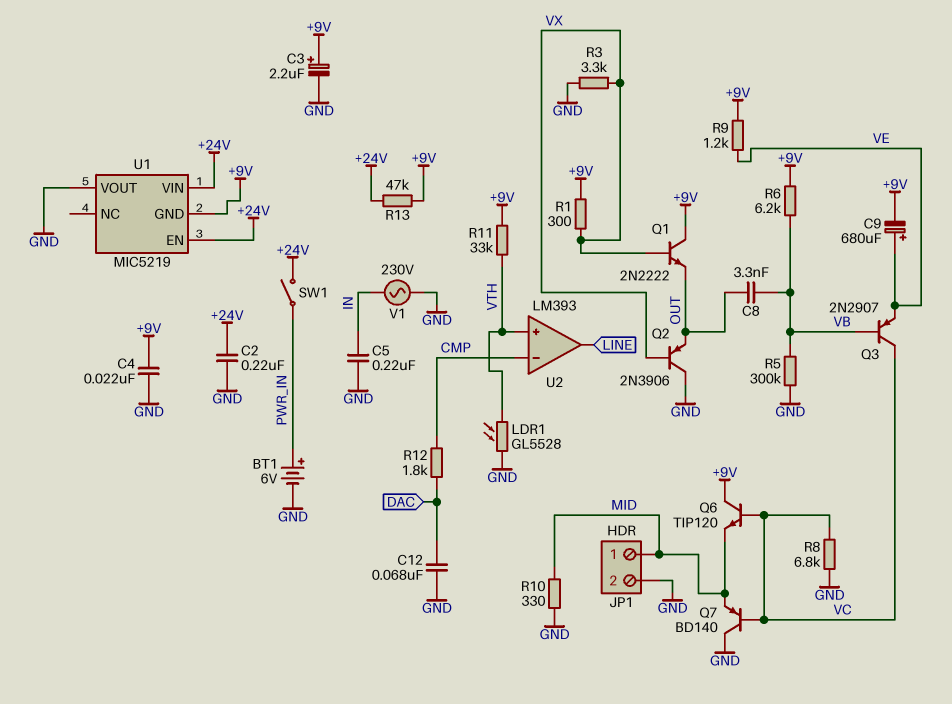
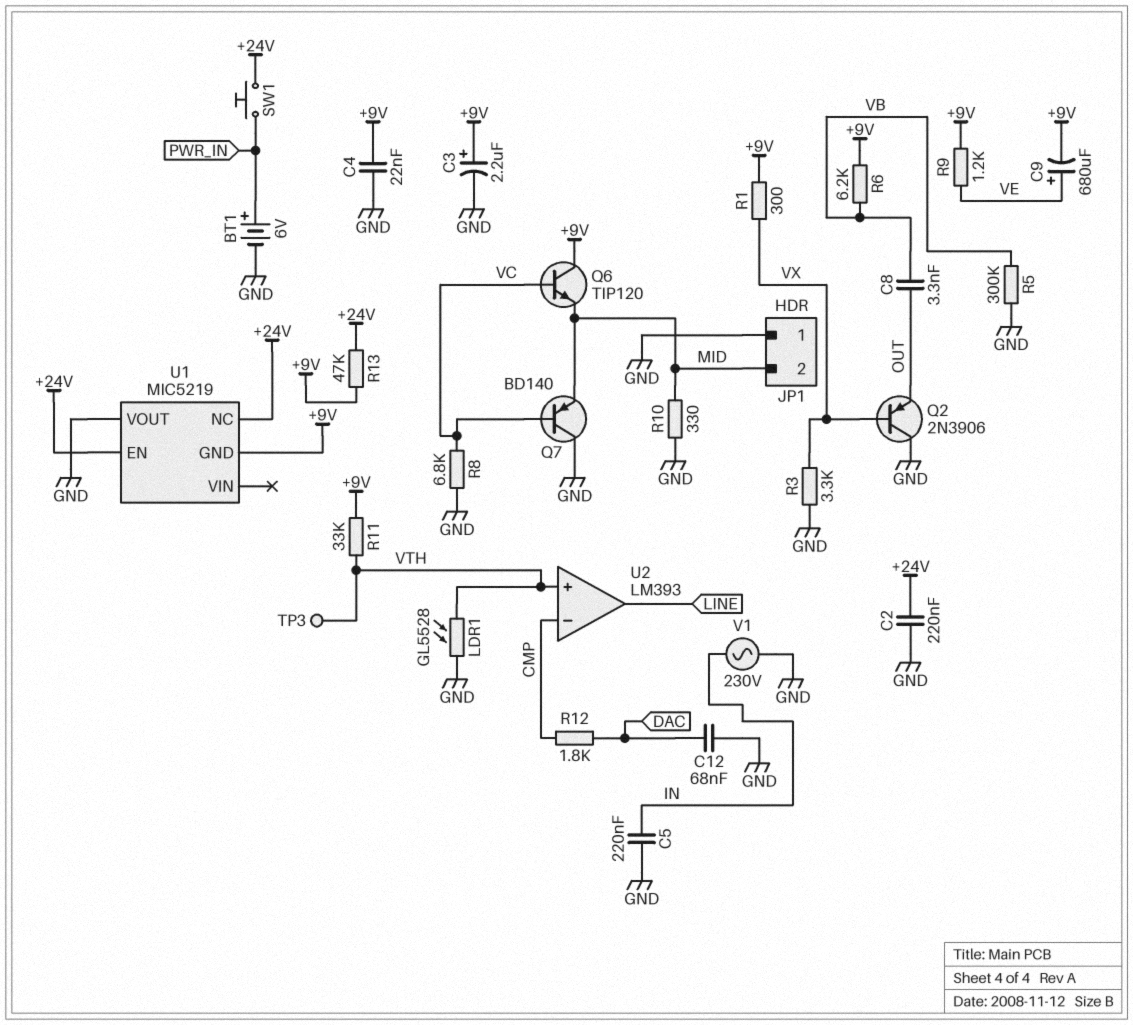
JP1 pin 1: MID -> GND
JP1 pin 2: GND -> MID
Q1: NPN 2N2222 (B VX, C +9V, E OUT) -> none
Q3: PNP 2N2907 (B VB, C VC, E VE) -> none
SW1: switch (+24V, PWR_IN) -> button (+24V, PWR_IN)
TP3: none -> test point (VTH)
U1 pin NC: none -> +24V
U1 pin VIN: +24V -> none

